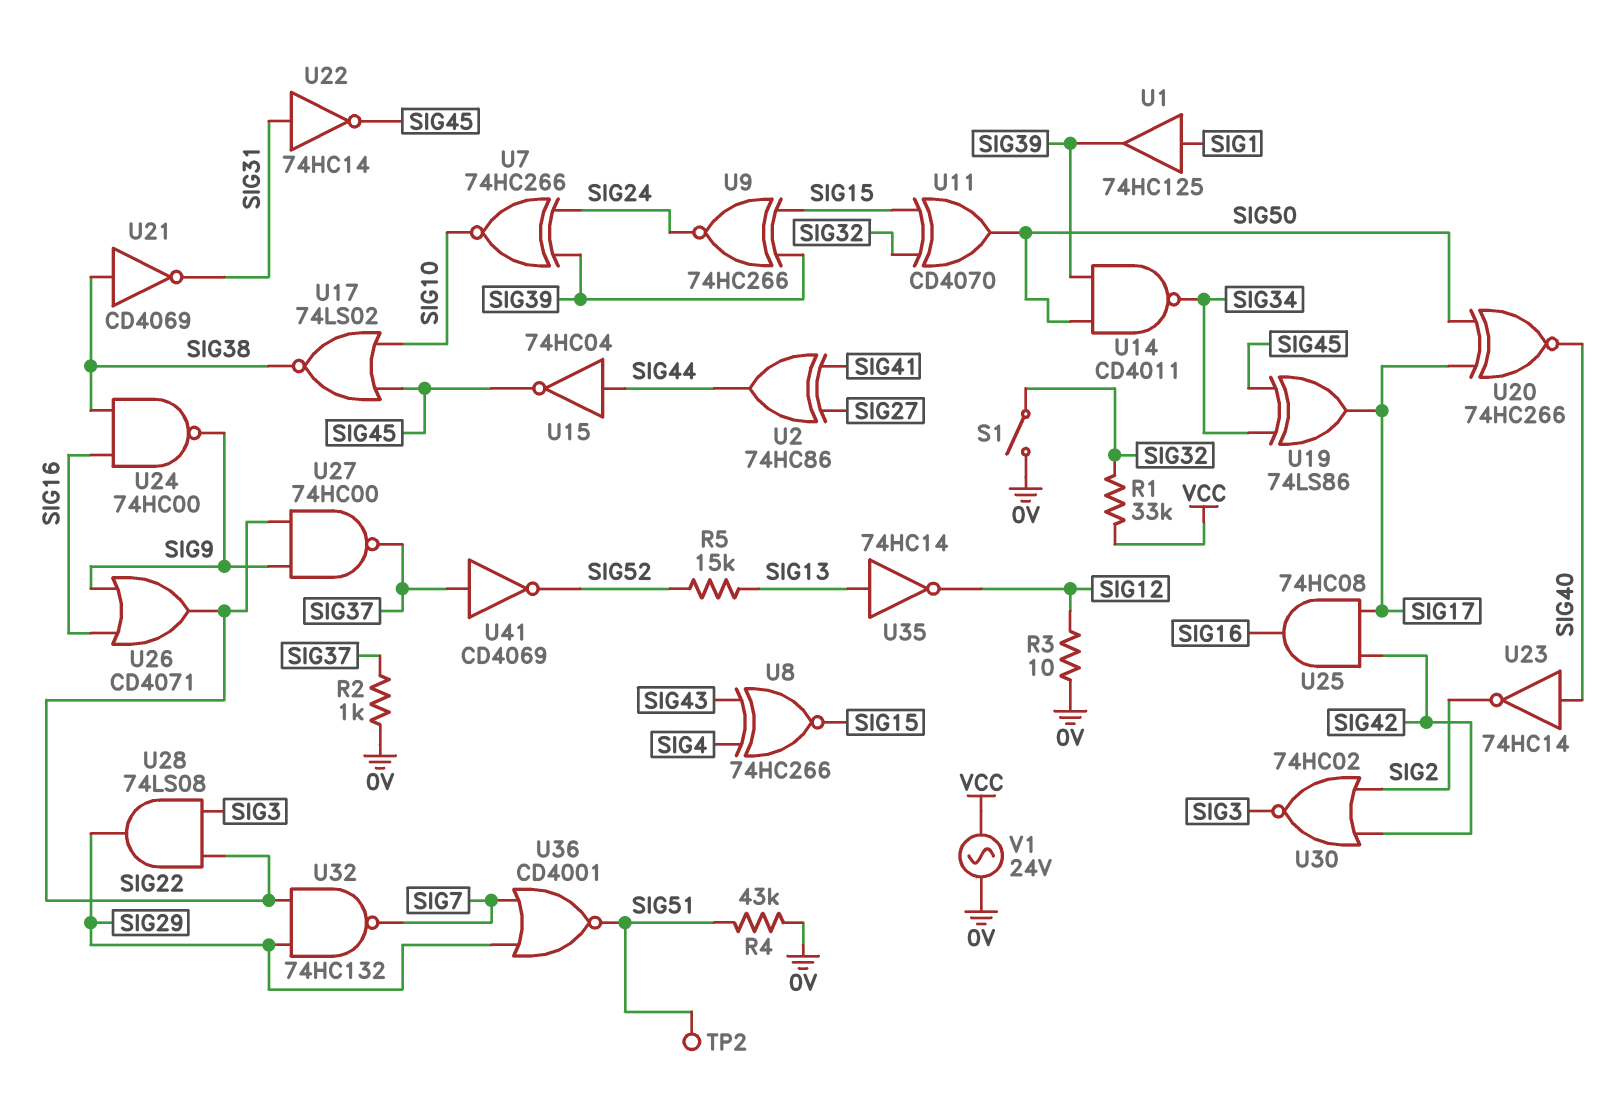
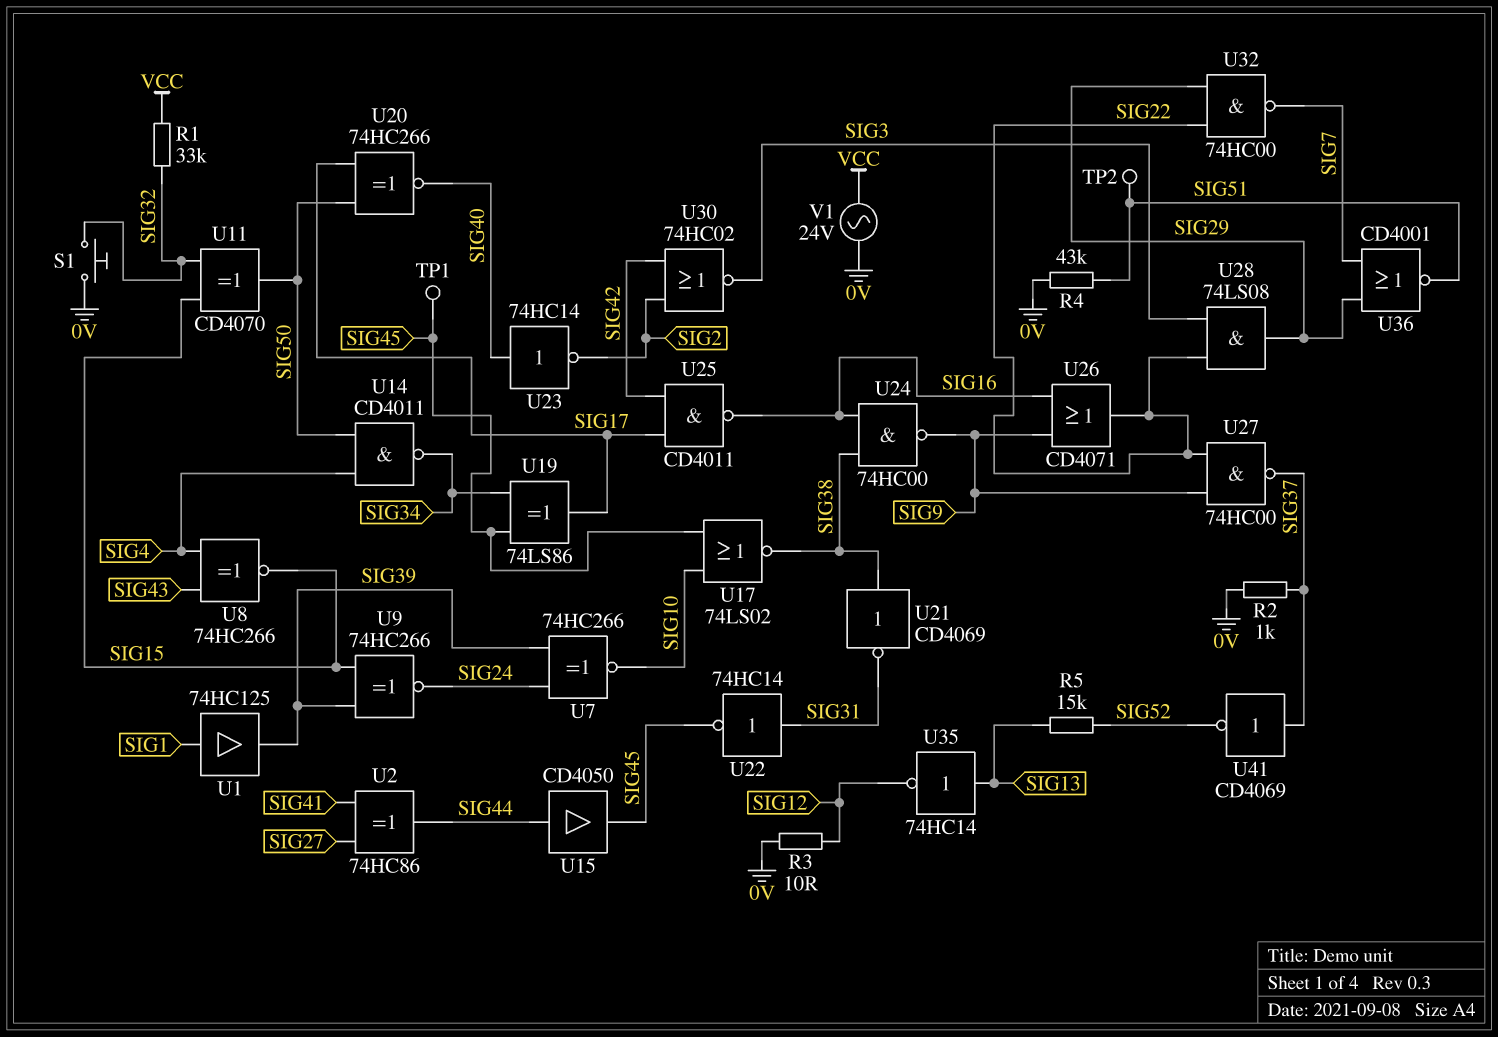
S1: switch (0V, SIG32) -> button (0V, SIG32)
TP1: none -> test point (SIG45)
U14: NAND CD4011 (in SIG39, in SIG50, out SIG34) -> NAND CD4011 (in SIG4, in SIG50, out SIG34)
U15: NOT 74HC04 (in SIG44, out SIG45) -> buffer CD4050 (in SIG44, out SIG45)
U25: AND 74HC08 (in SIG17, in SIG42, out SIG16) -> NAND CD4011 (in SIG17, in SIG42, out SIG16)
U32: NAND 74HC132 (in SIG22, in SIG29, out SIG7) -> NAND 74HC00 (in SIG22, in SIG29, out SIG7)

